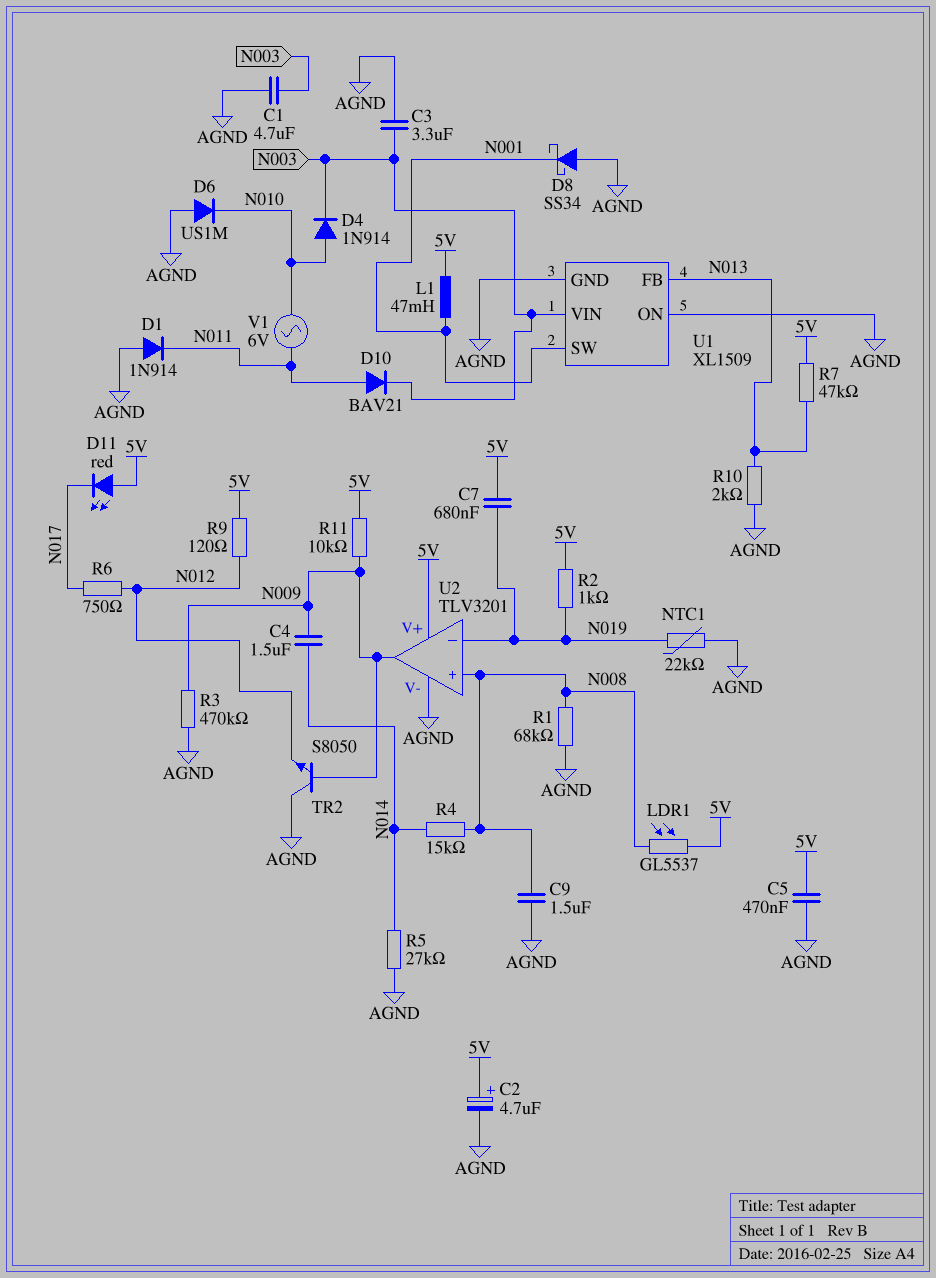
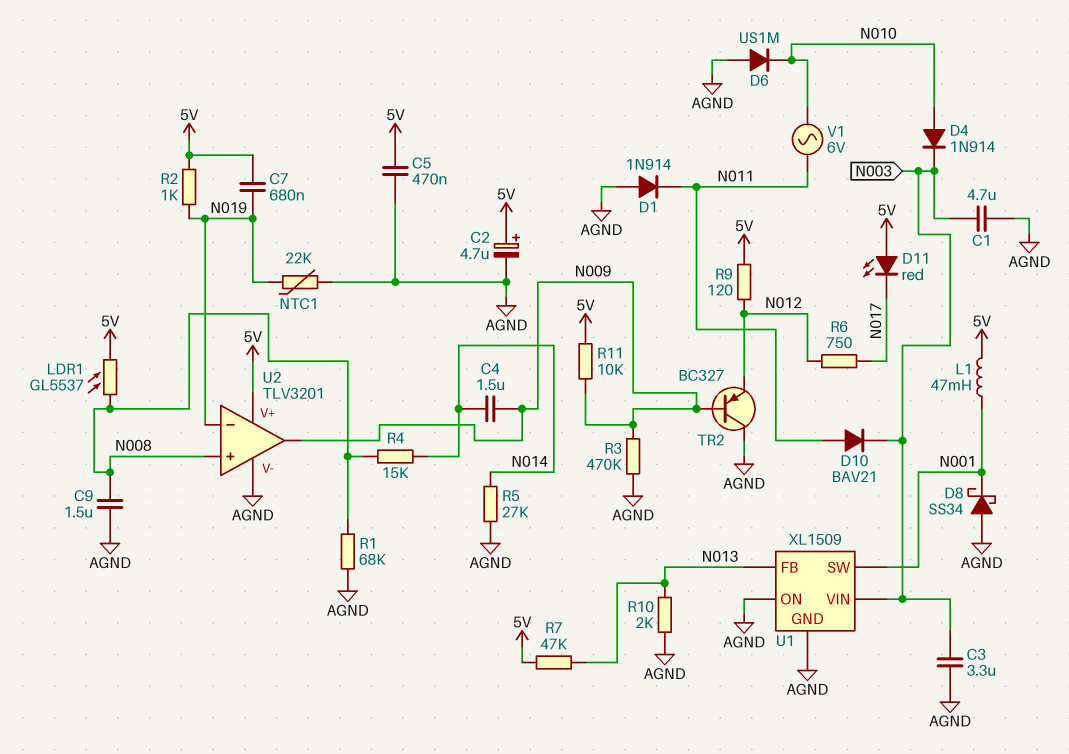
TR2: NPN S8050 (B N009, C AGND, E N012) -> PNP BC327 (B N009, C AGND, E N012)

